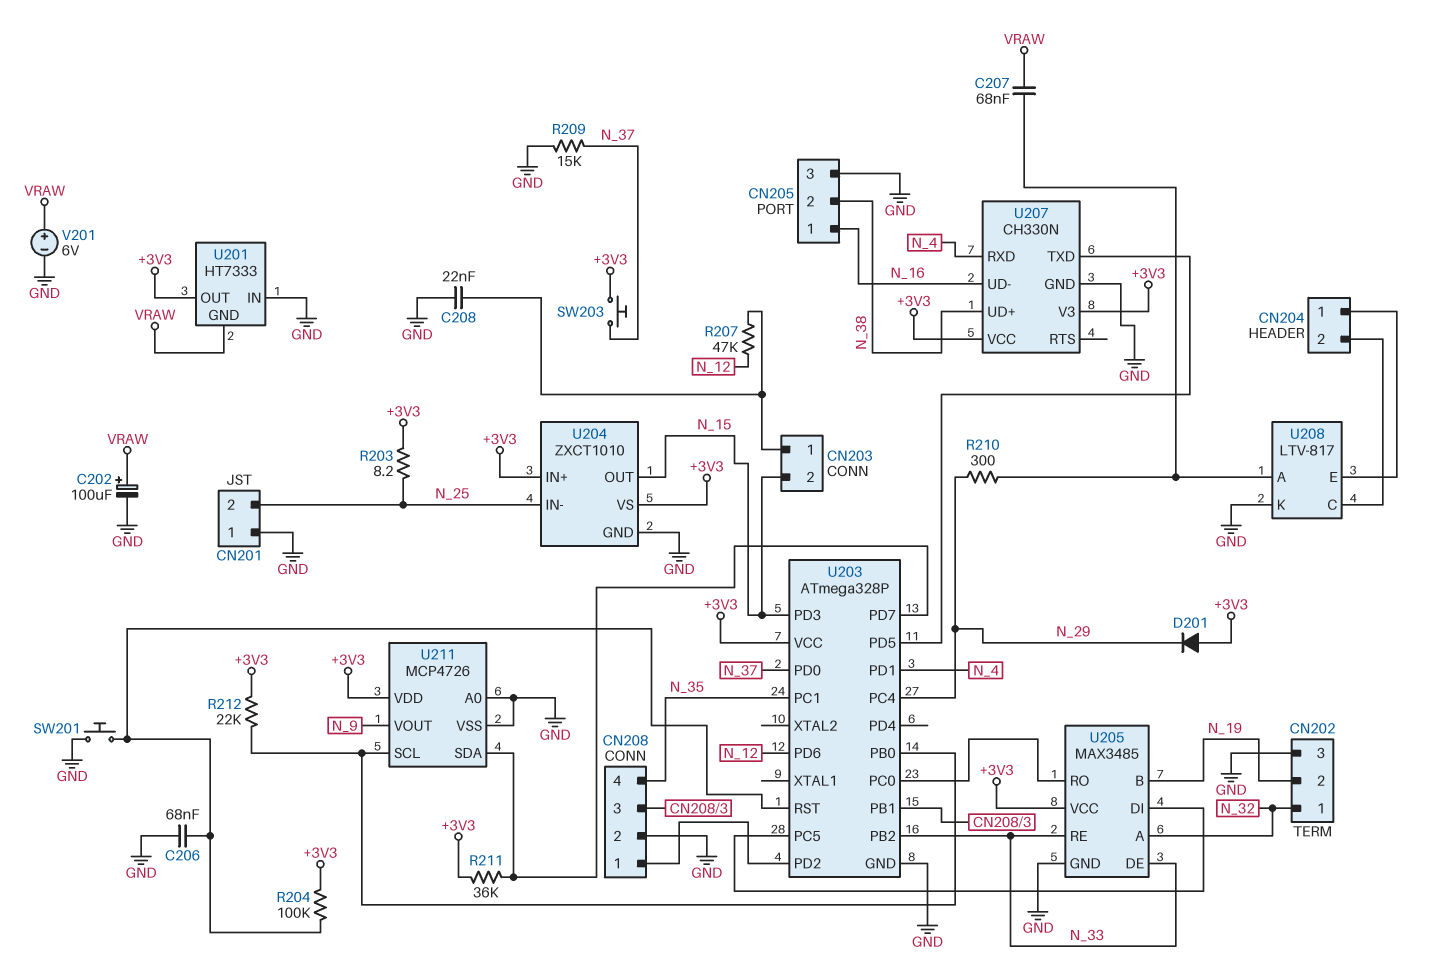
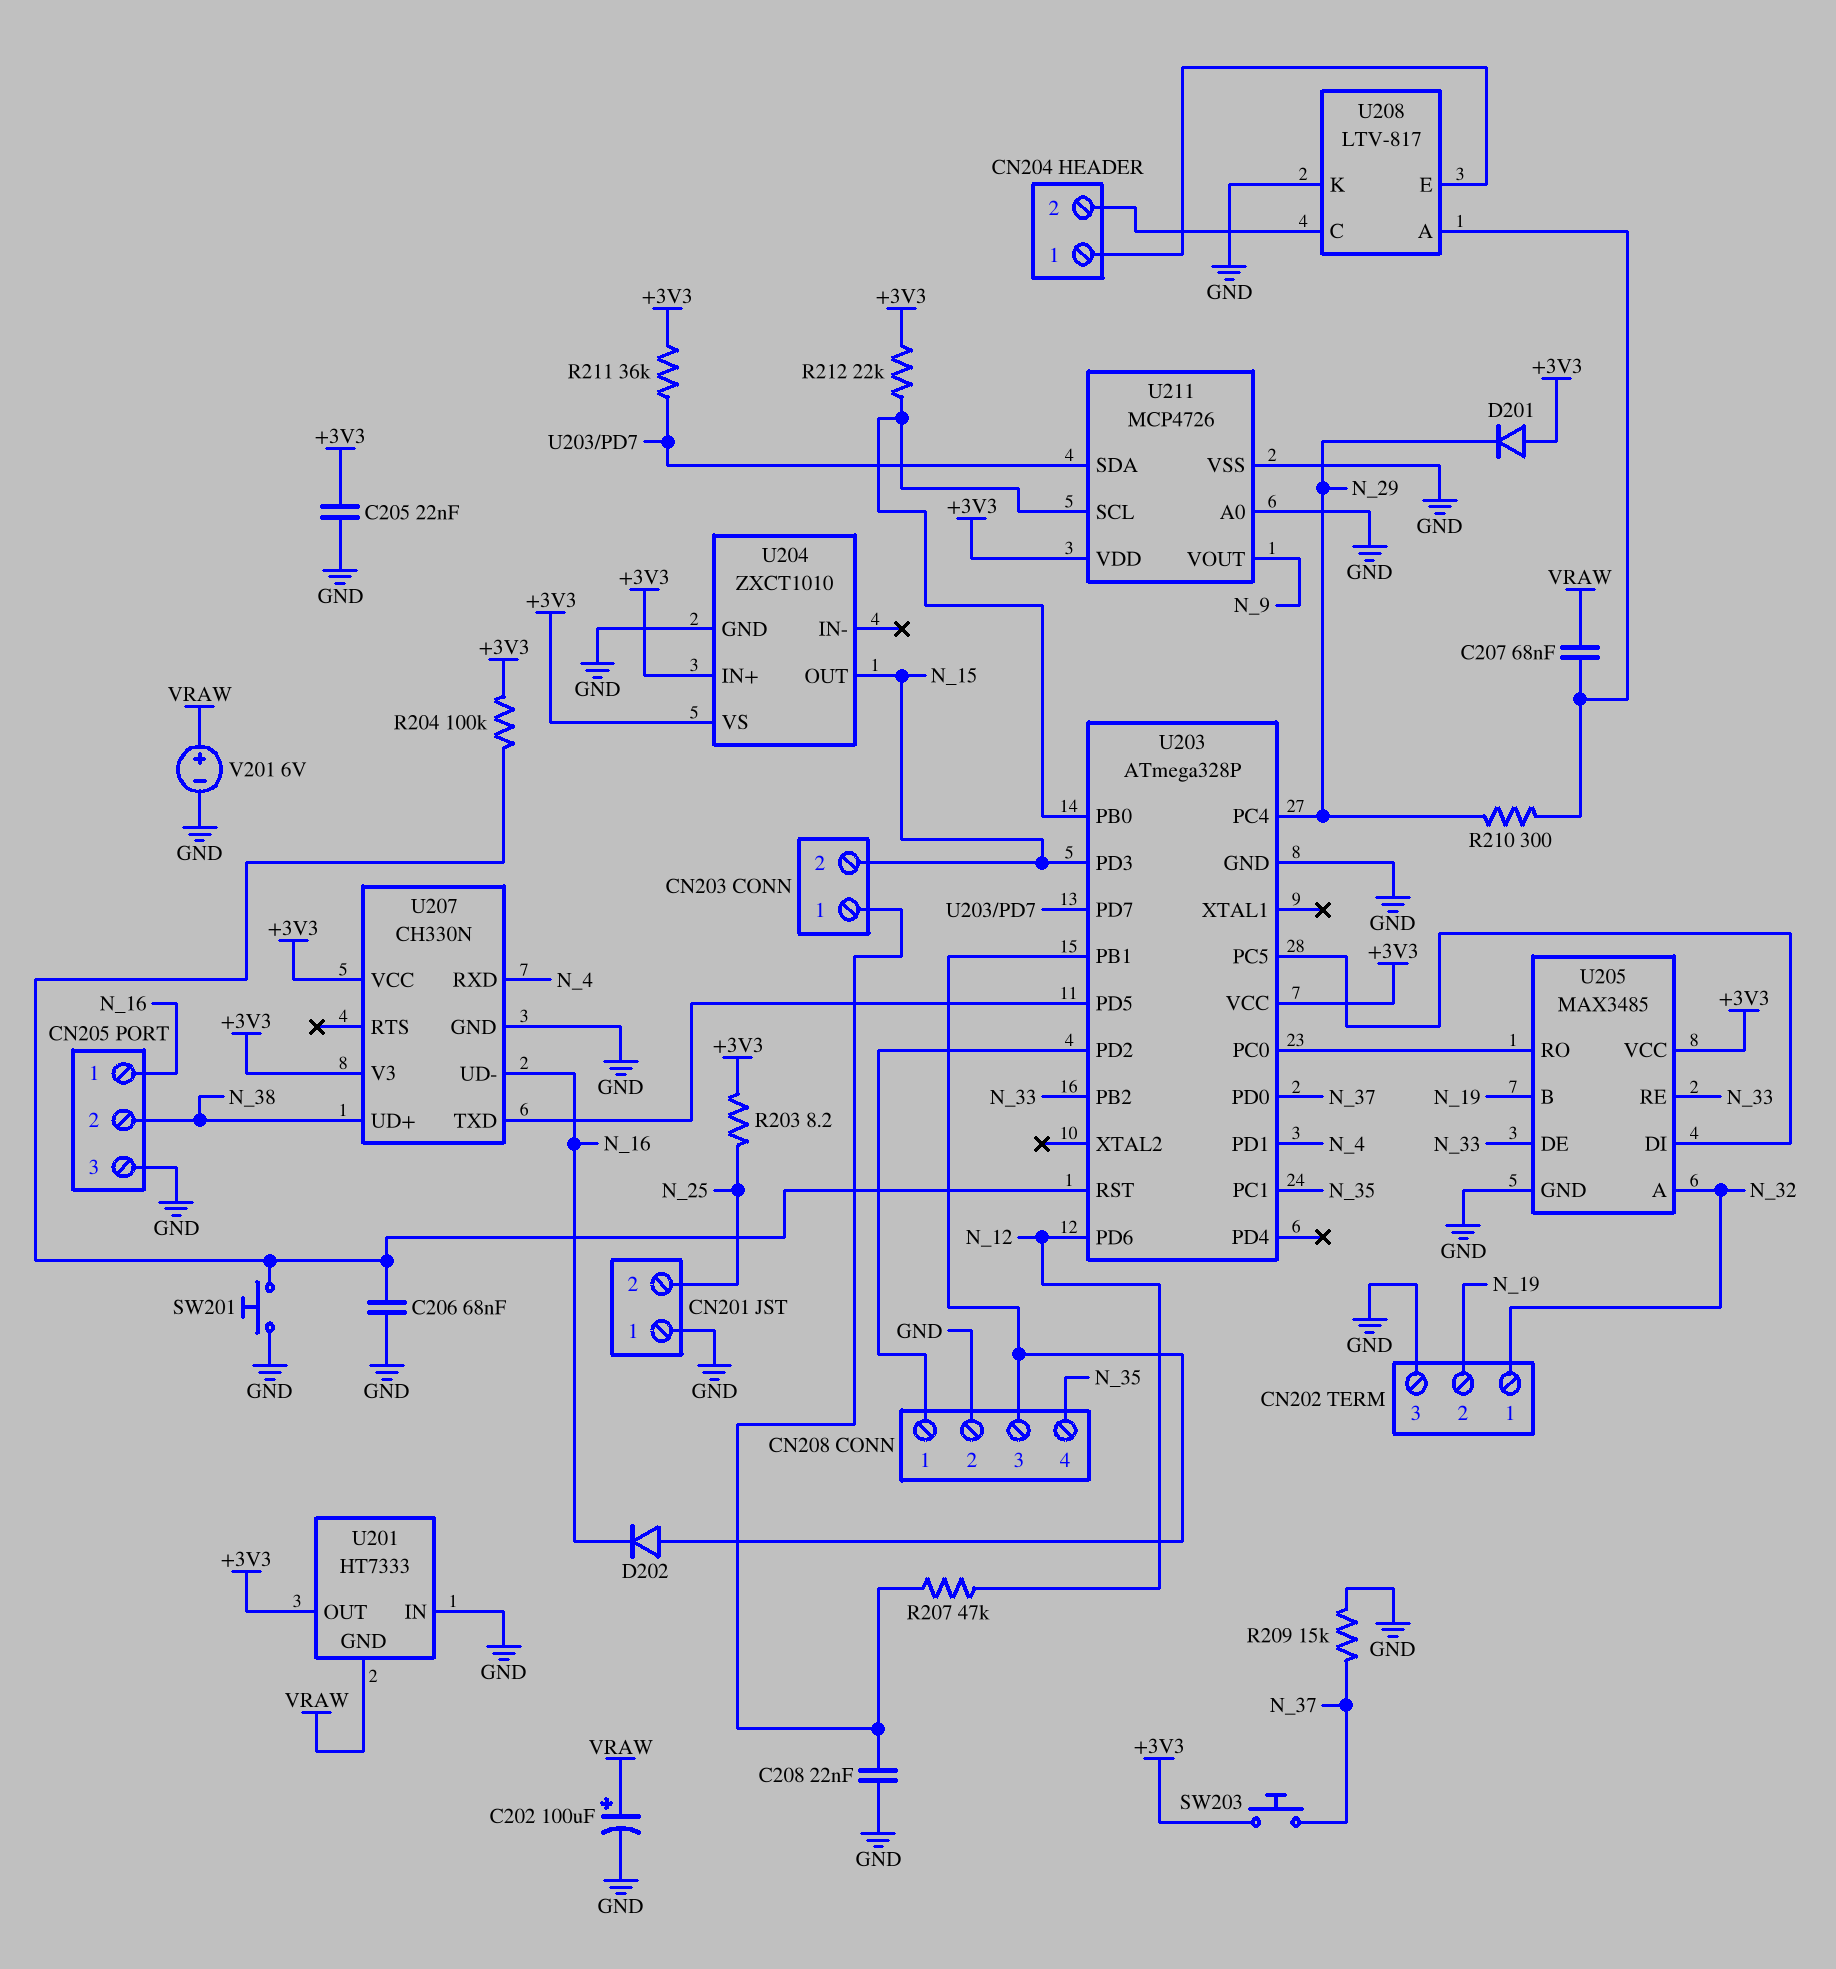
C205: none -> 22nF (+3V3, GND)
D202: none -> diode (A CN208/3, K N_16)
U204 pin IN-: N_25 -> none

